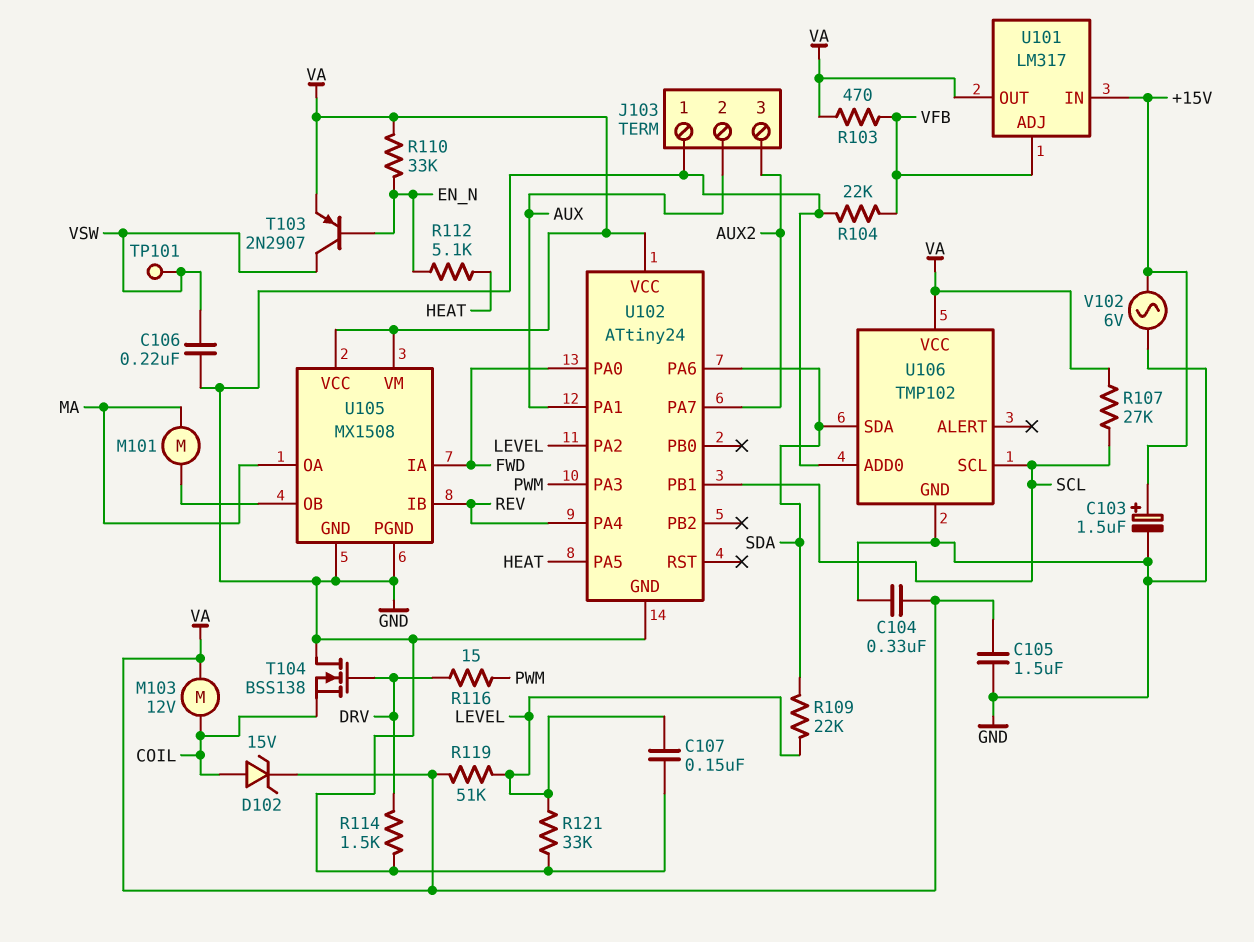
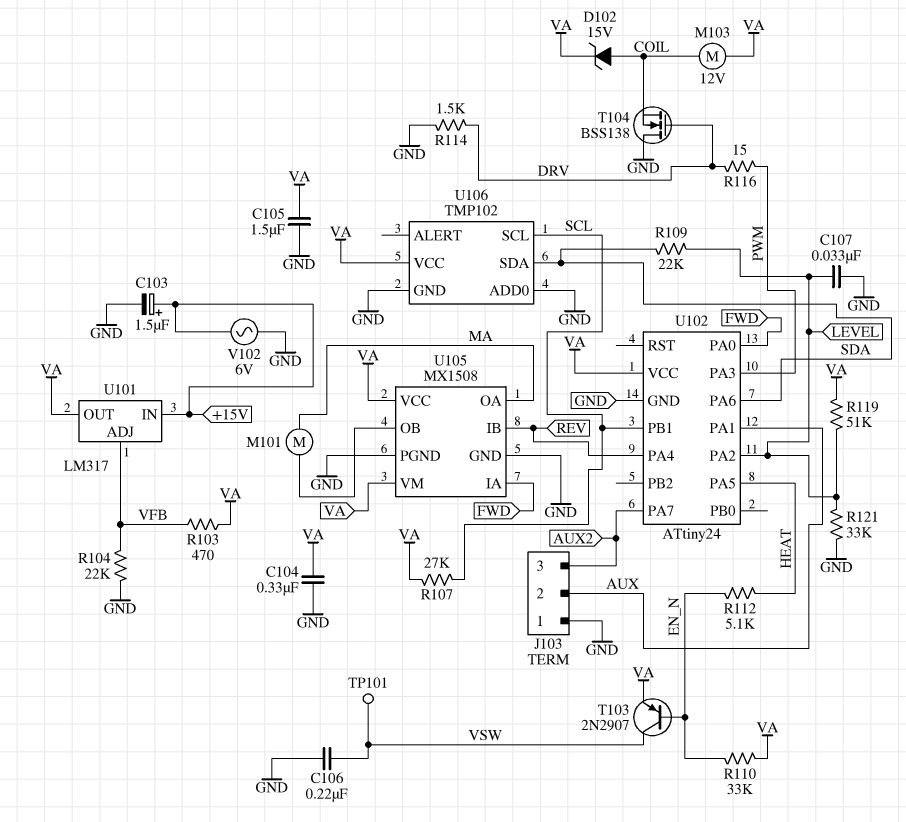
C107: 150nF (GND, LEVEL) -> 33nF (GND, LEVEL)

